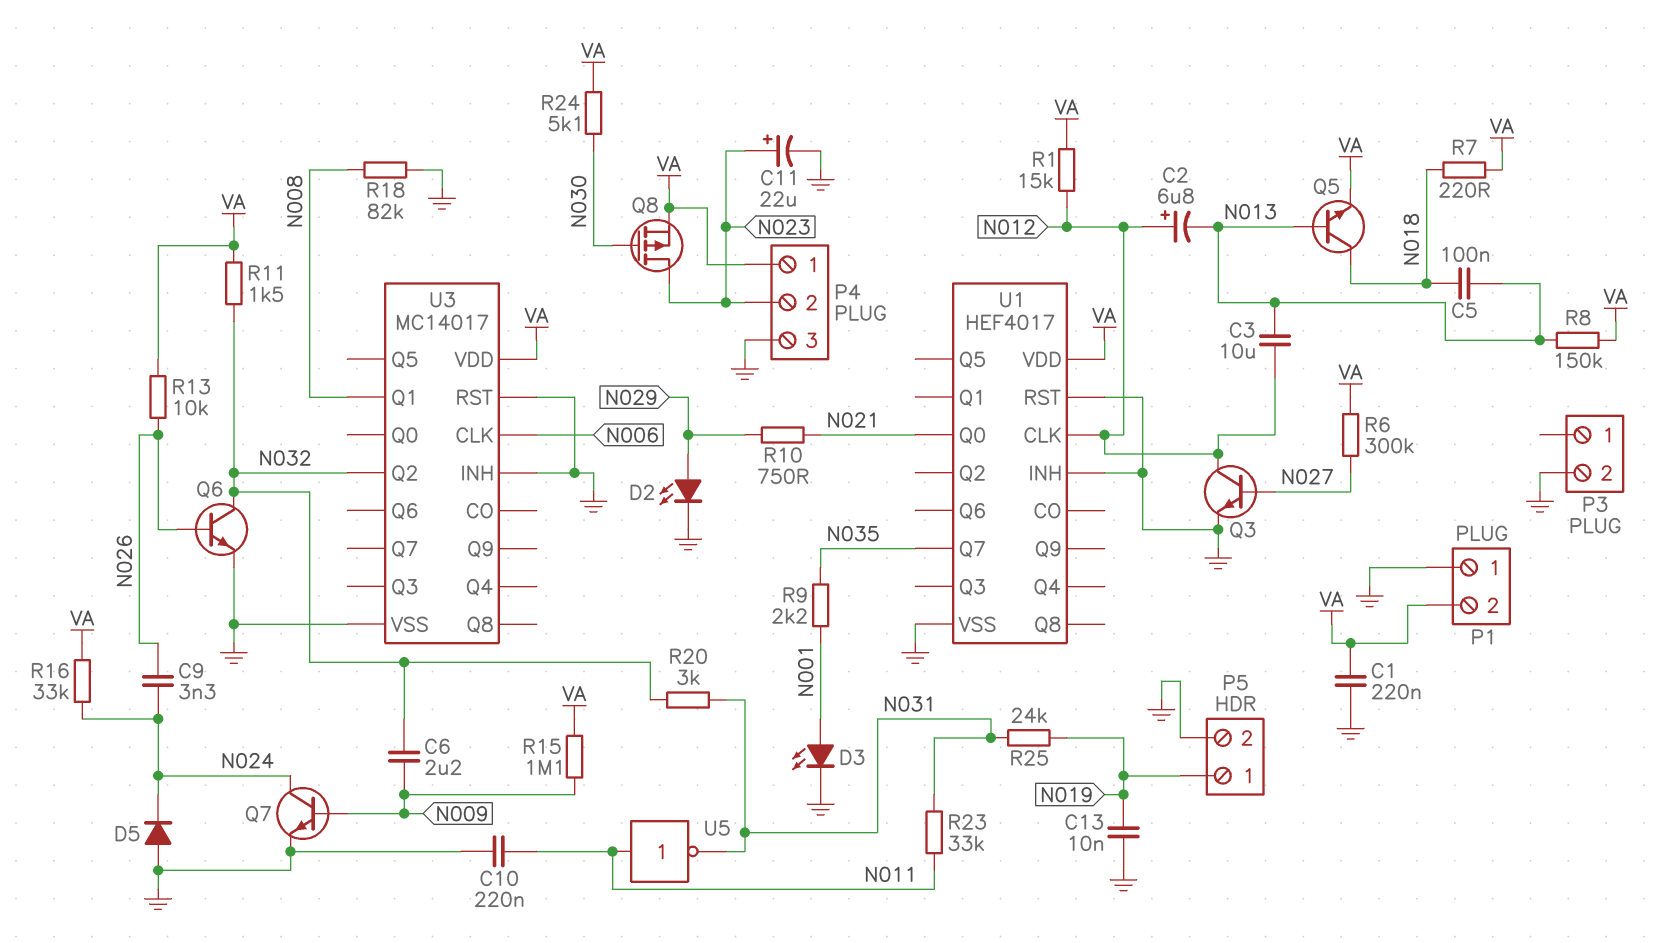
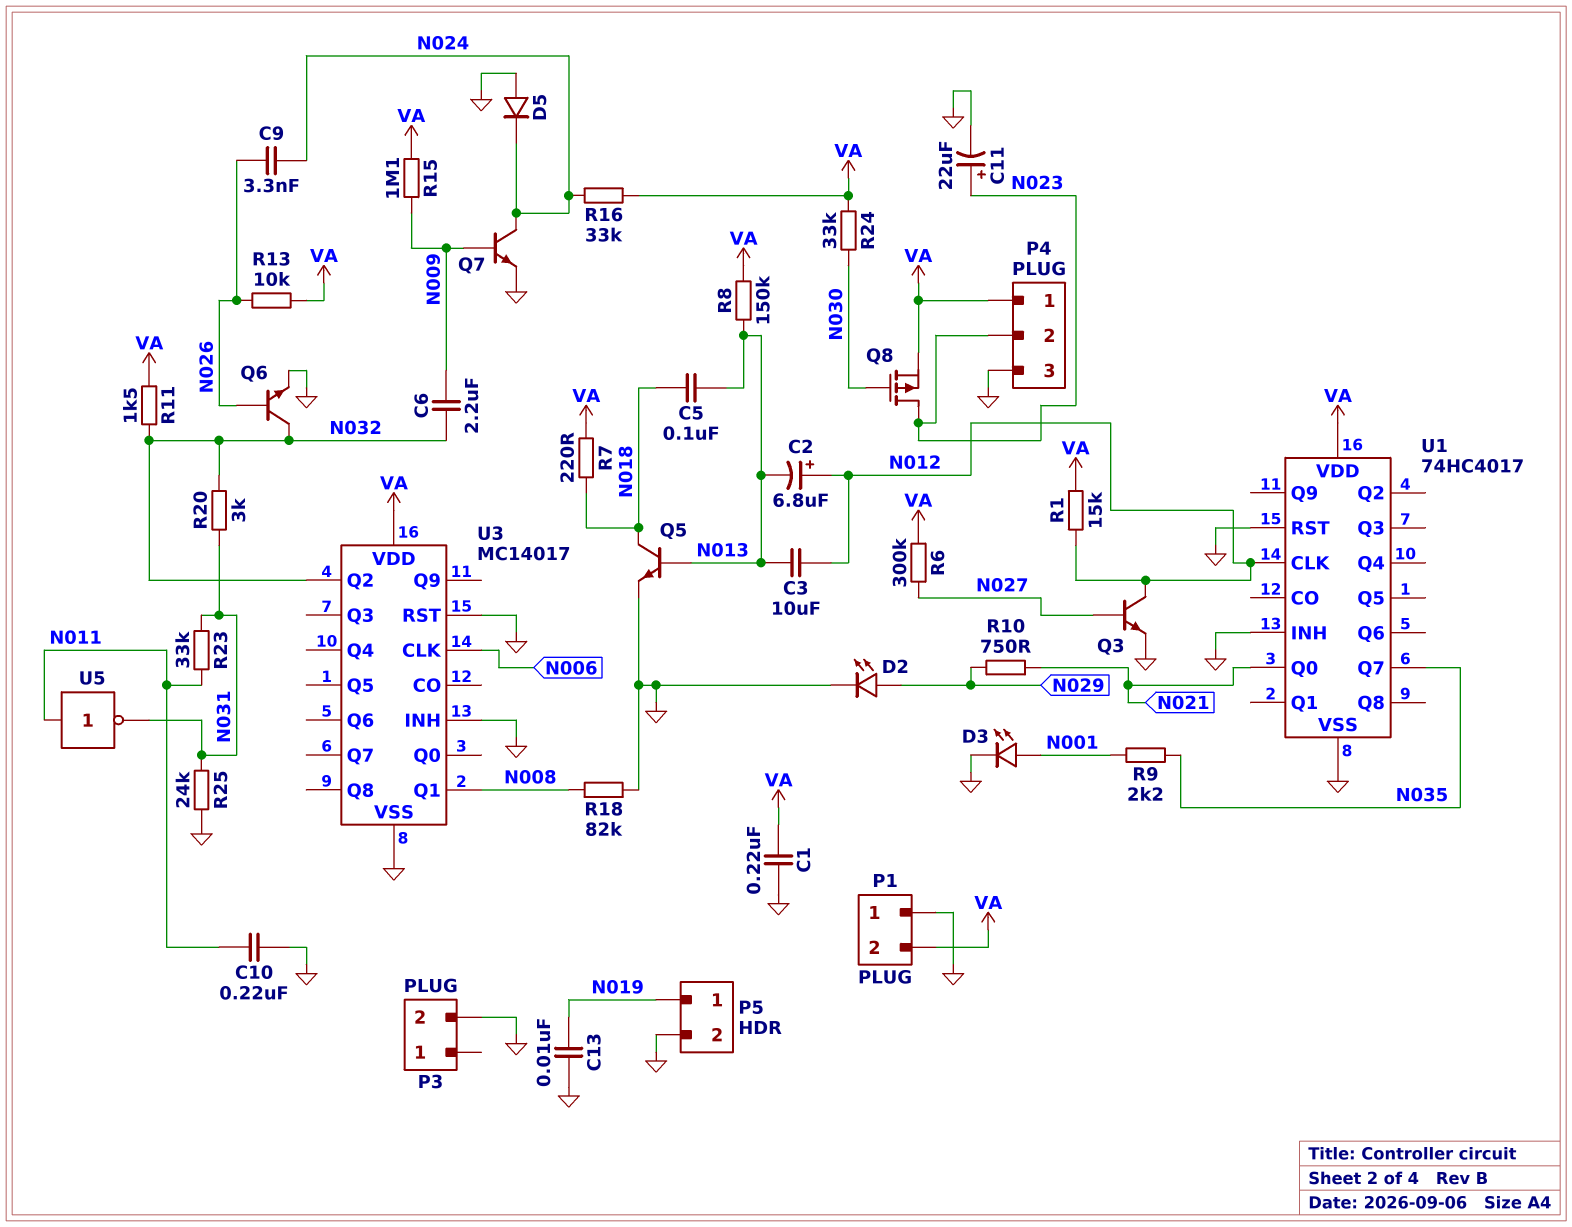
Q5: NPN (B N013, C N018, E VA) -> NPN (B N013, C N018, E GND)
R24: 5.1k (N030, VA) -> 33k (N030, VA)
R25: 24k (N019, N031) -> 24k (GND, N031)
U1: HEF4017 -> 74HC4017

